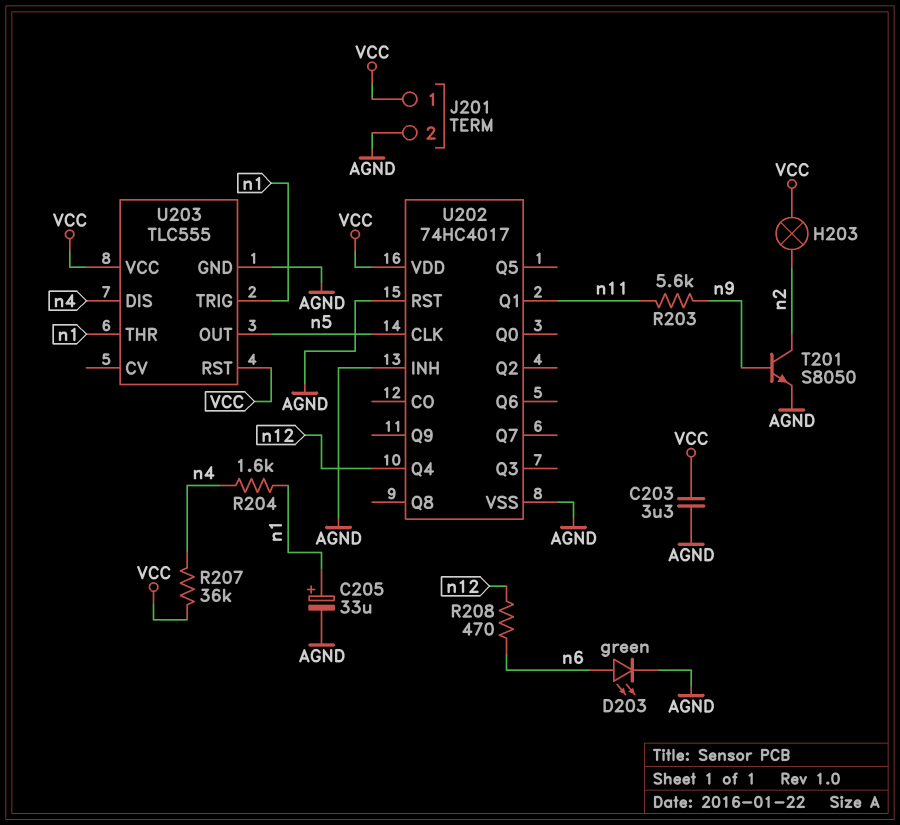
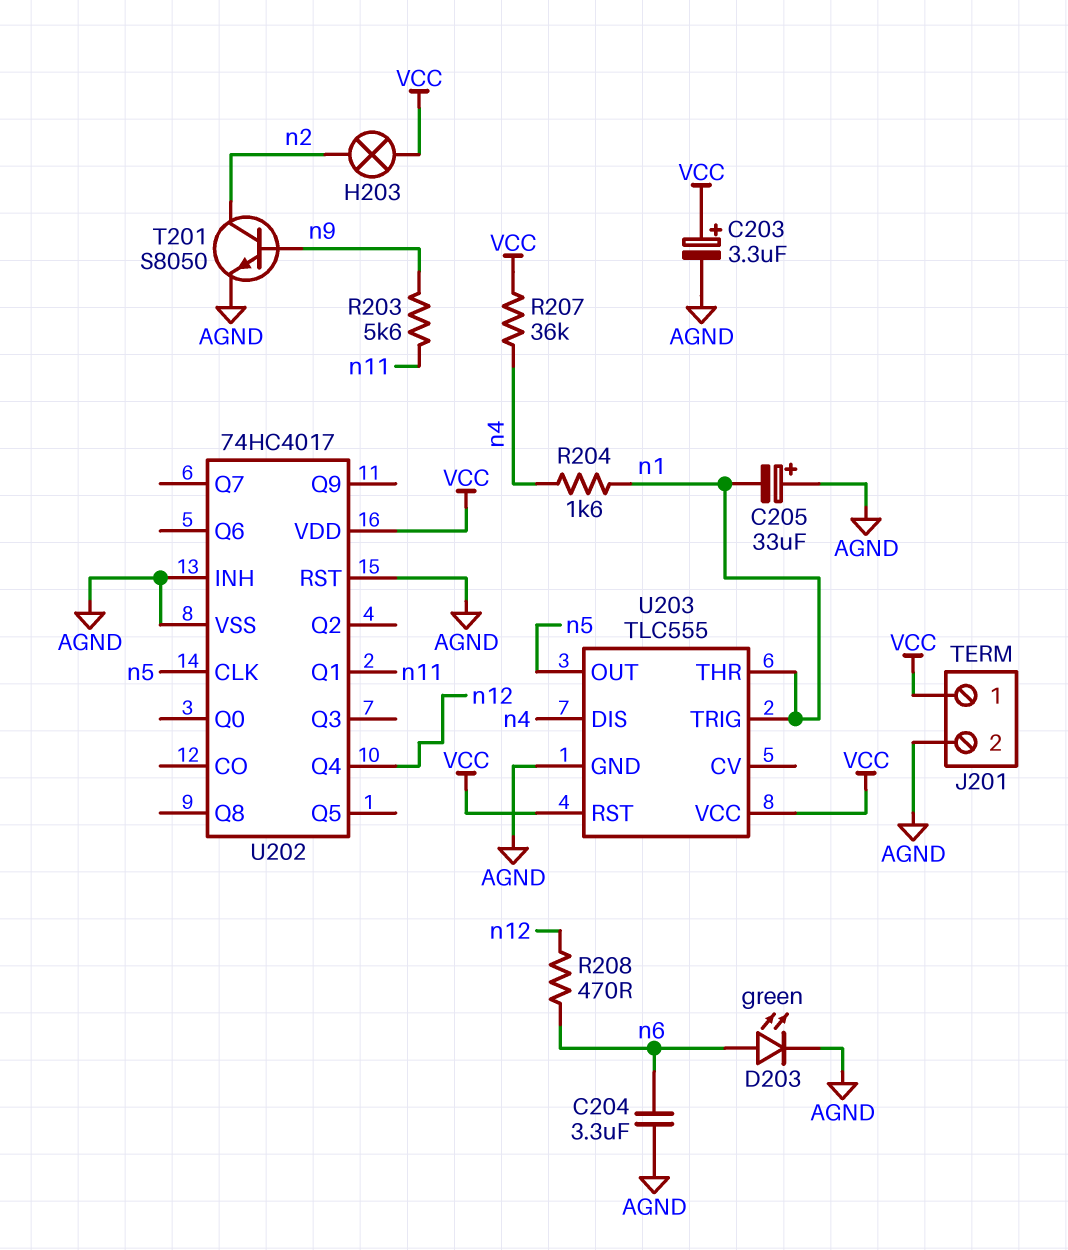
C203: 3.3uF (AGND, VCC) -> 3.3uF (plus VCC, minus AGND)
C204: none -> 3.3uF (AGND, n6)
C205: 33uF (plus n1, minus AGND) -> 33uF (plus AGND, minus n1)

